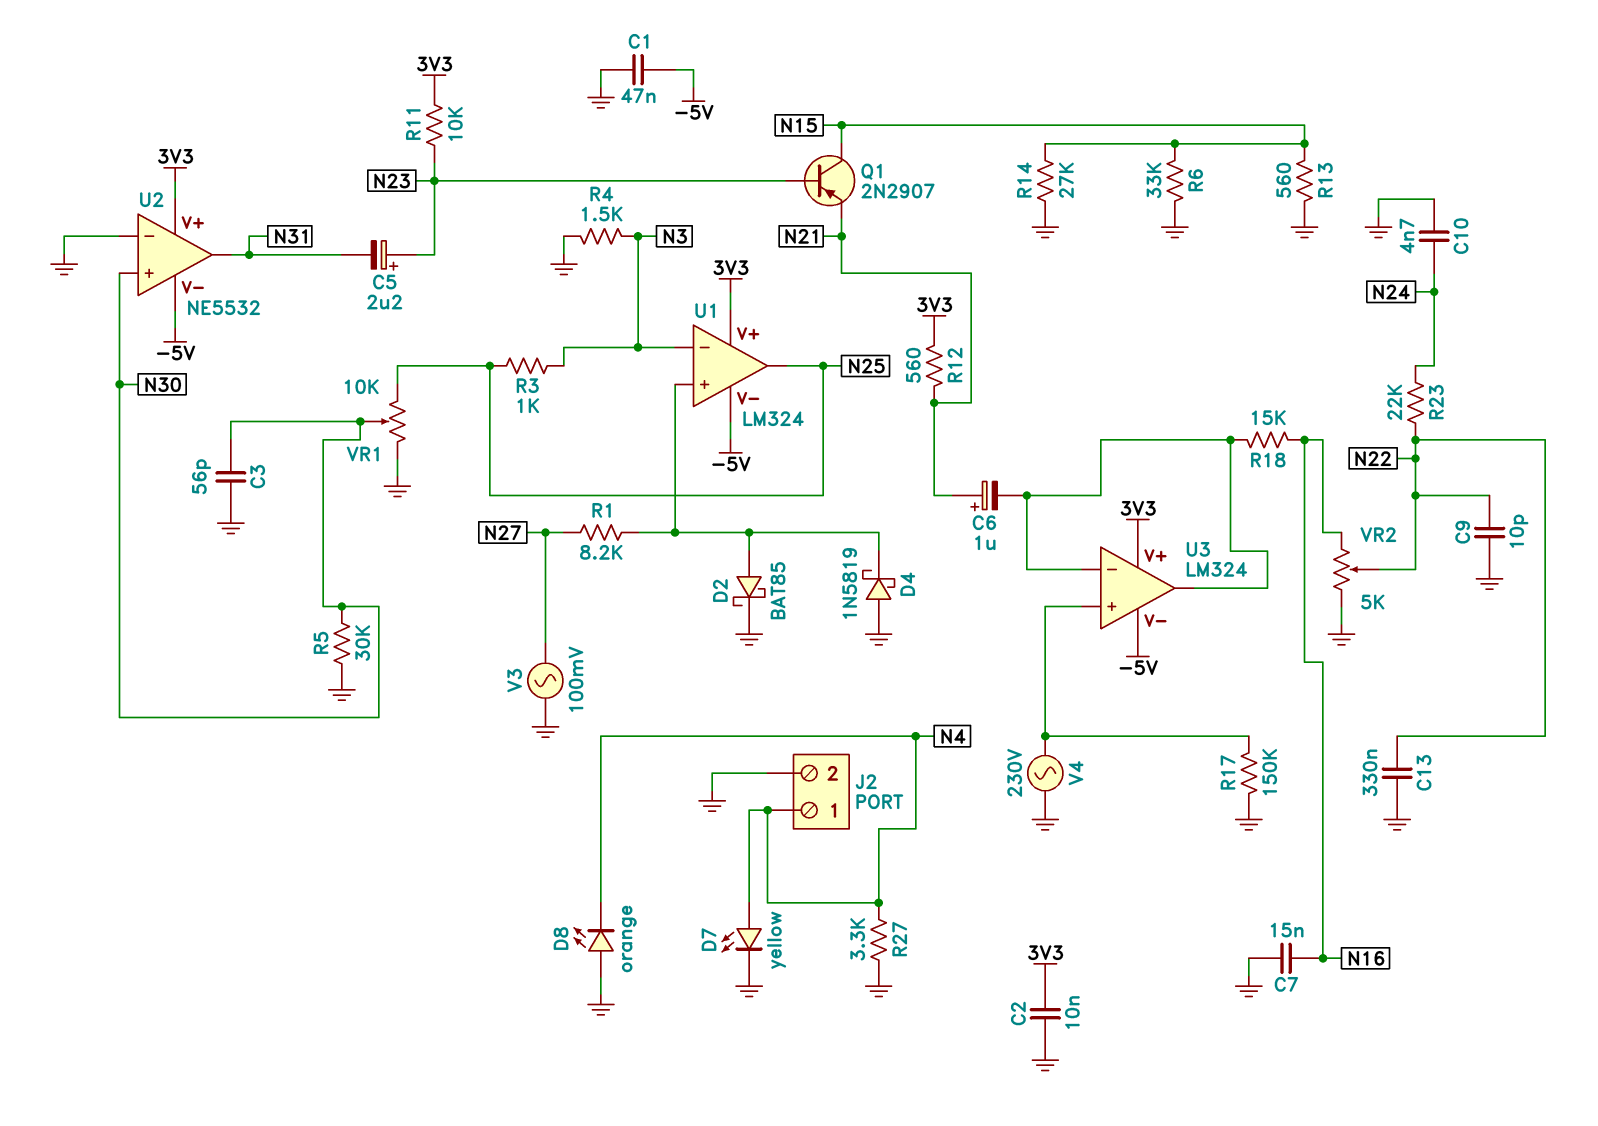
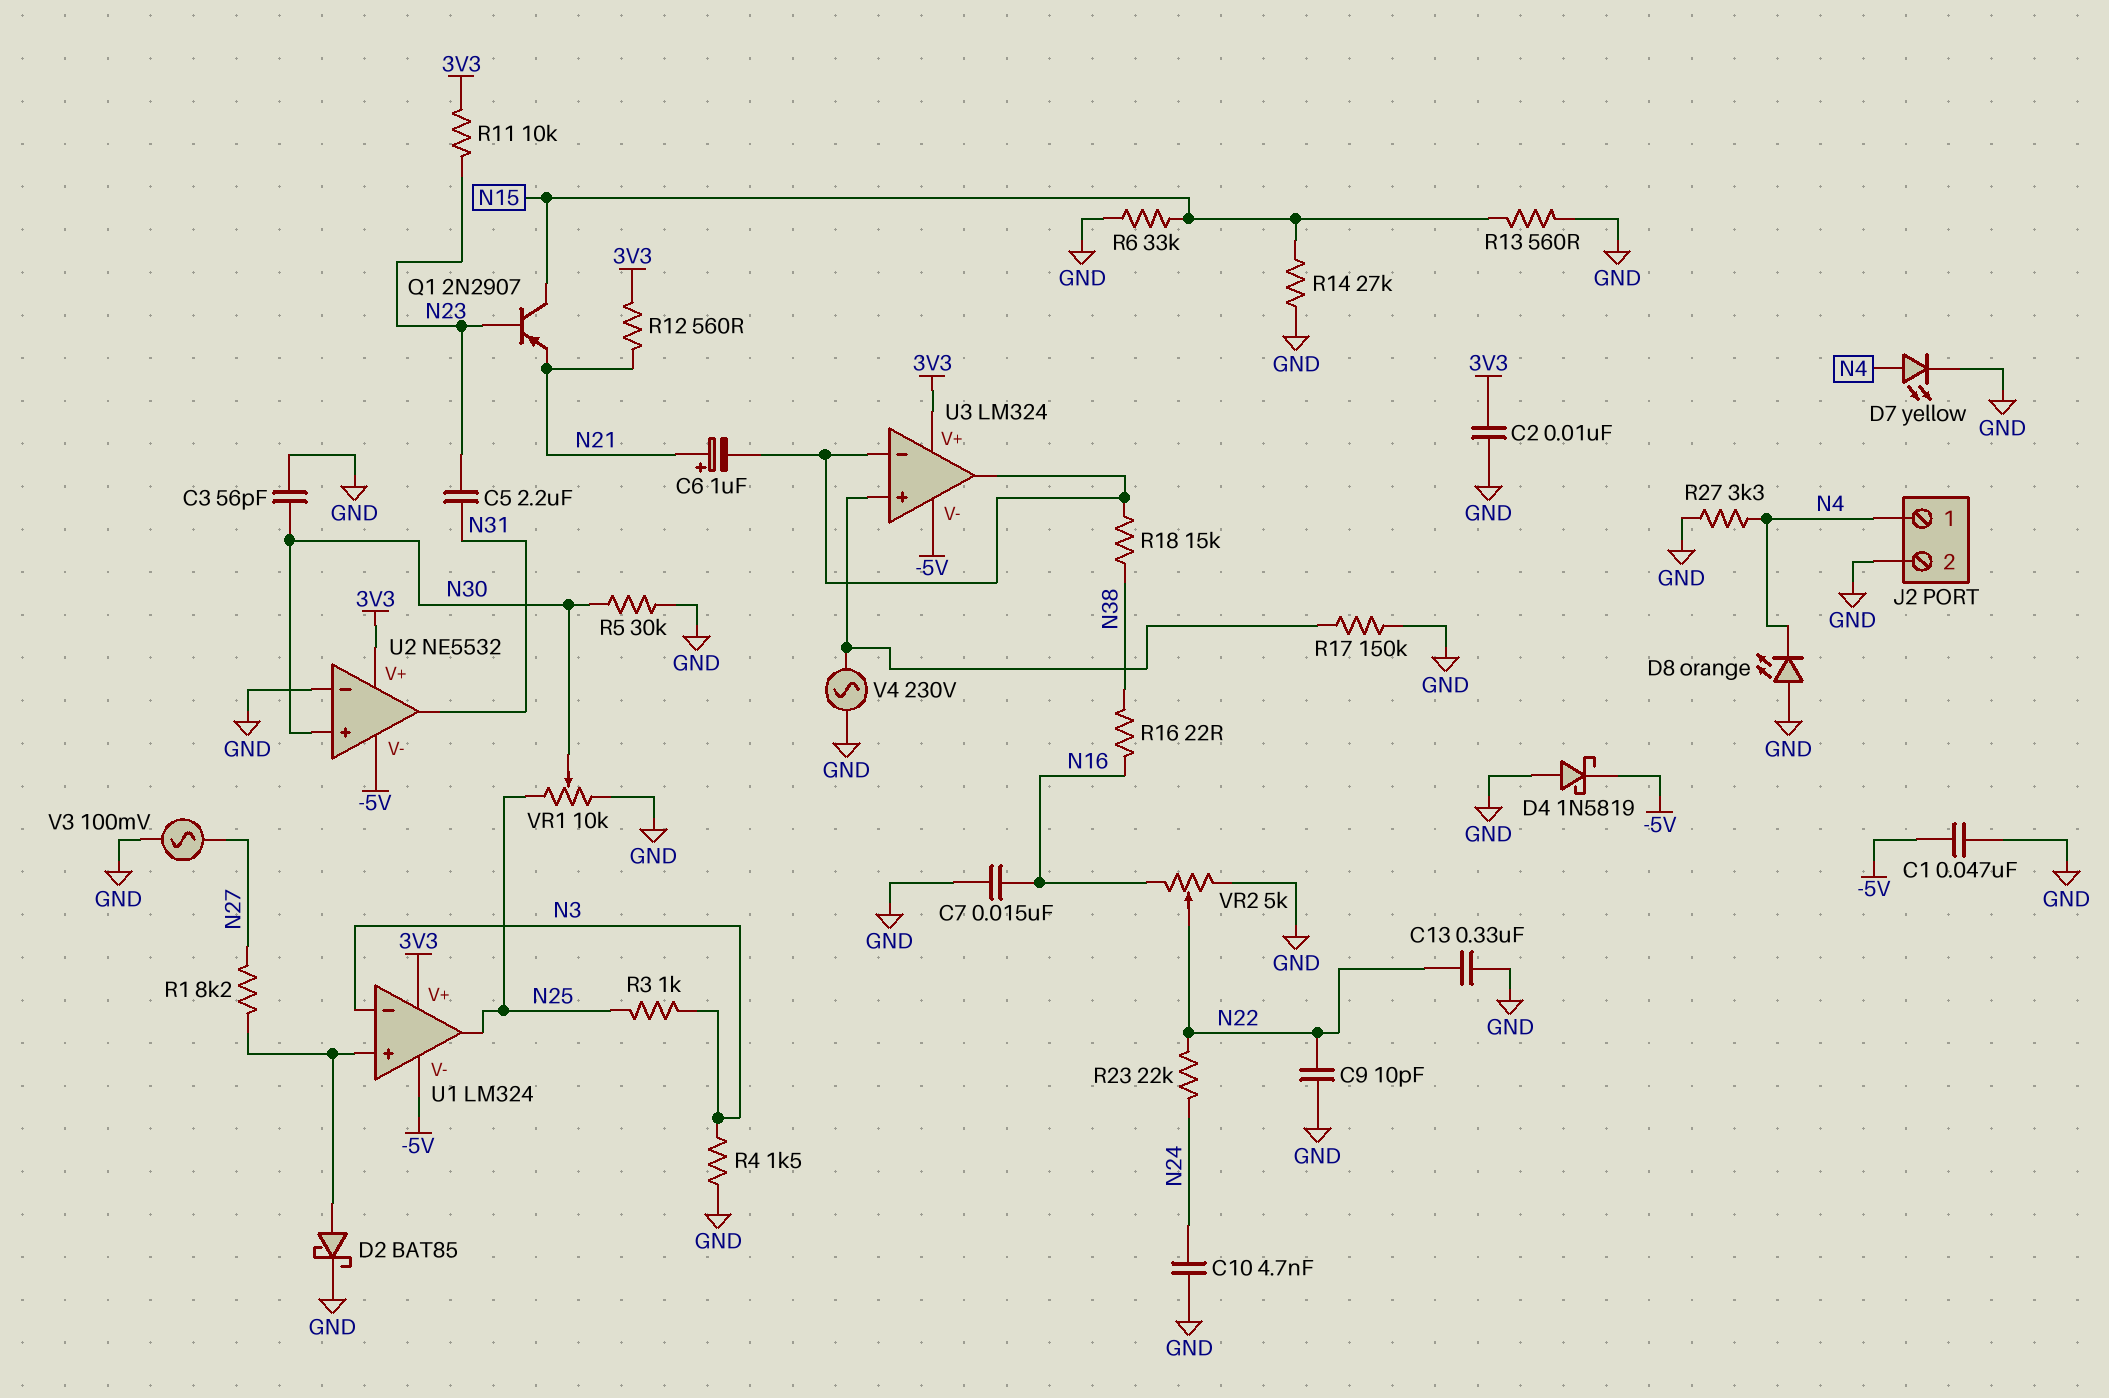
C5: 2.2uF (plus N23, minus N31) -> 2.2uF (N23, N31)
D4: schottky 1N5819 (A GND, K U1/in+) -> schottky 1N5819 (A GND, K -5V)
R16: none -> 22 (N16, N38)
R18: 15k (N16, U3/in-) -> 15k (N38, U3/in-)

